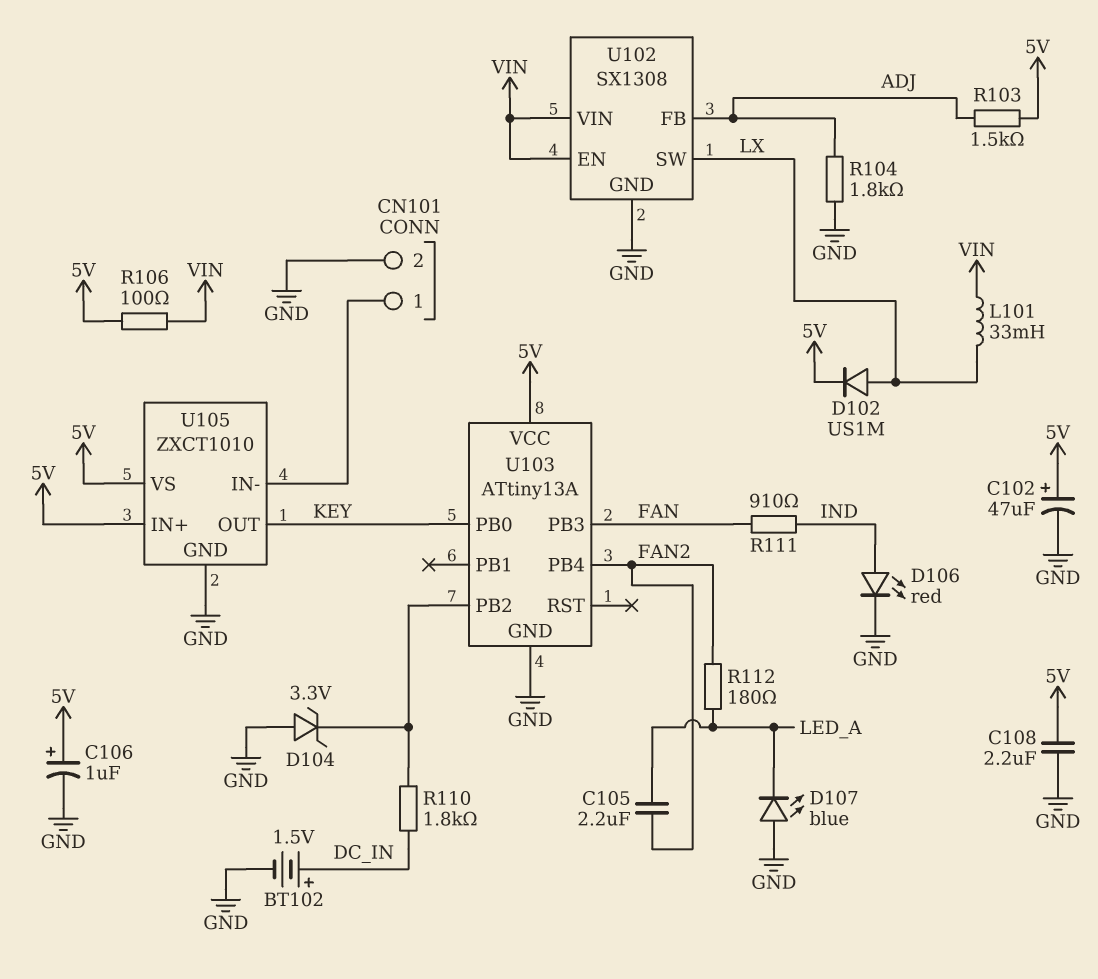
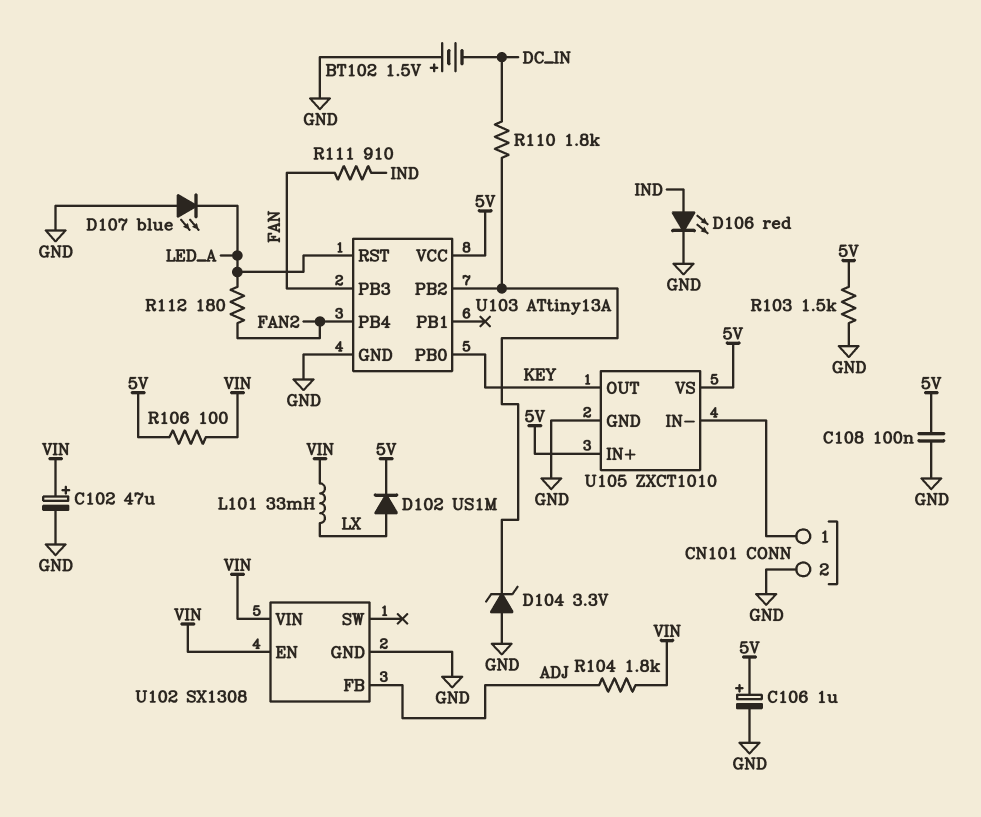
BT102: 1.5V (plus DC_IN, minus GND) -> 1.5V (plus GND, minus DC_IN)
C102: 47uF (plus 5V, minus GND) -> 47uF (plus VIN, minus GND)
C105: 2.2uF (FAN2, LED_A) -> none
C108: 2.2uF (5V, GND) -> 100nF (5V, GND)
R103: 1.5k (5V, ADJ) -> 1.5k (5V, GND)
R104: 1.8k (ADJ, GND) -> 1.8k (ADJ, VIN)
U102 pin SW: LX -> none
U103 pin RST: none -> LED_A

